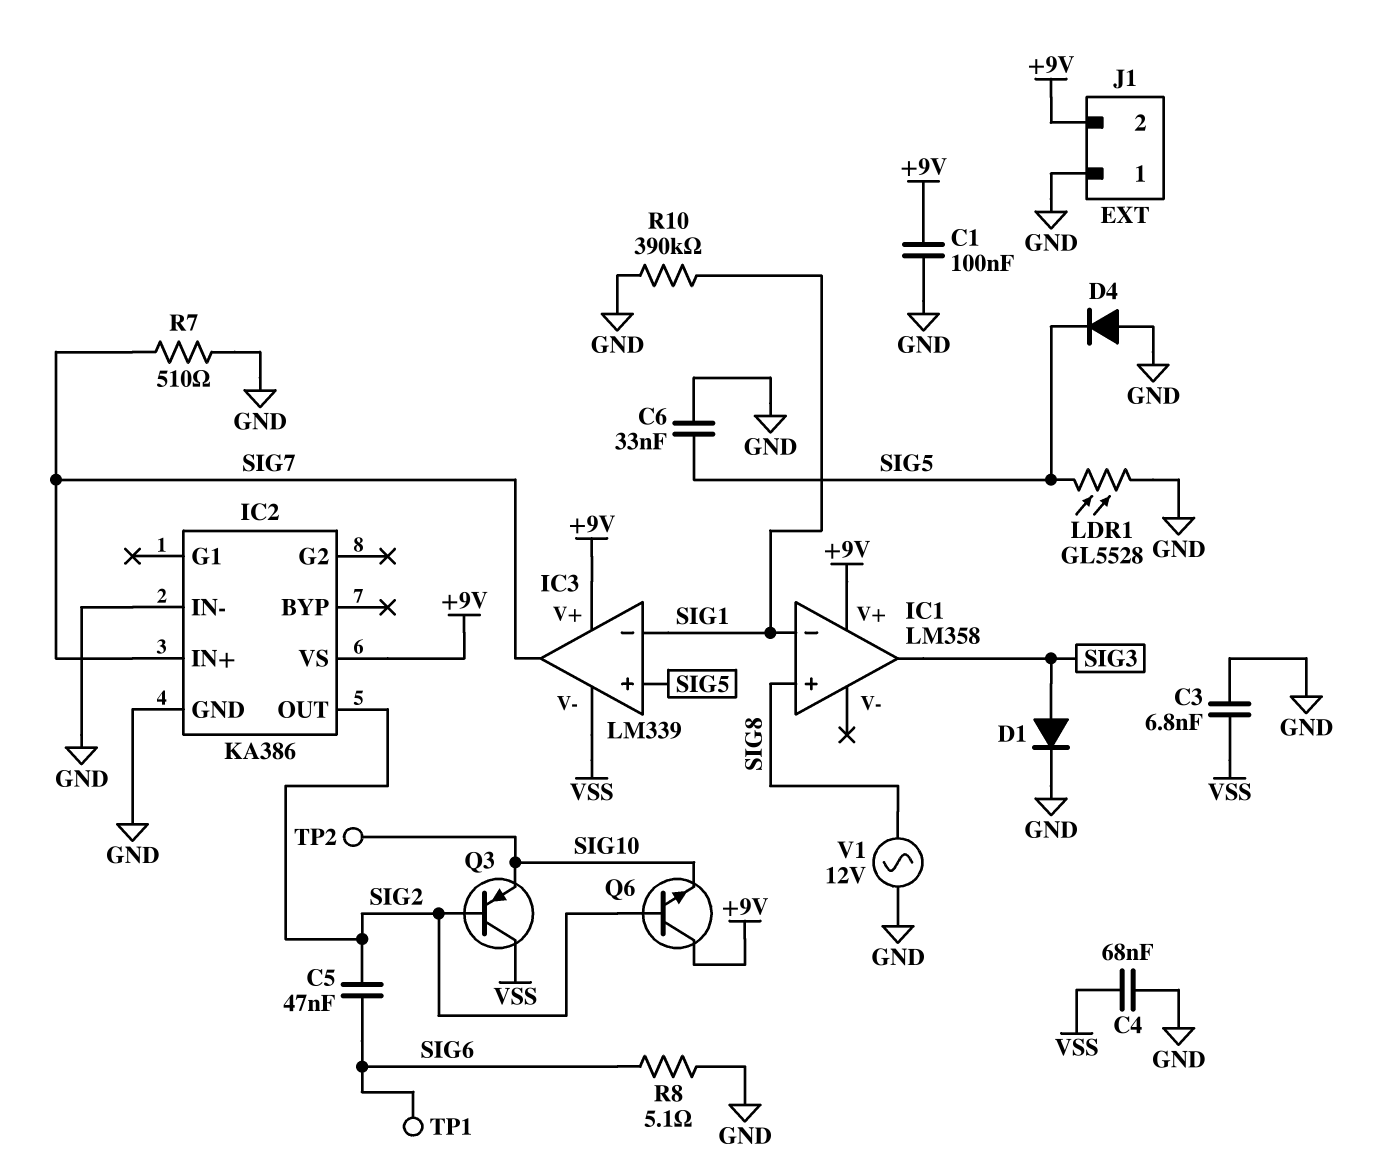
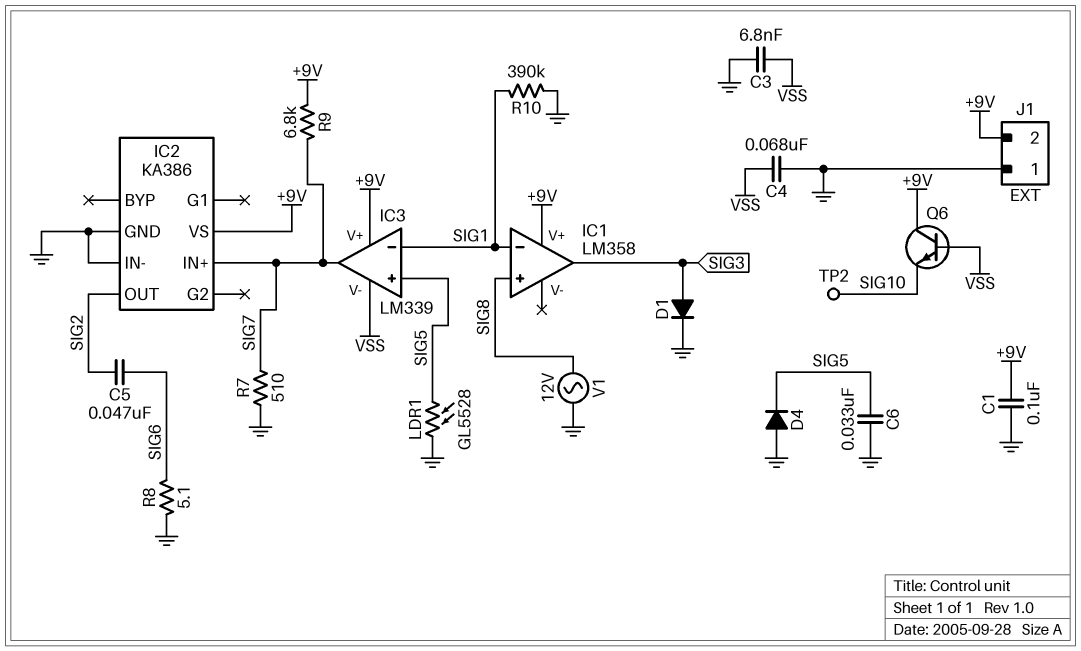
Q3: PNP (B SIG2, C VSS, E SIG10) -> none
Q6: NPN (B SIG2, C +9V, E SIG10) -> NPN (B VSS, C +9V, E SIG10)
R9: none -> 6.8k (+9V, SIG7)
TP1: test point (SIG6) -> none

